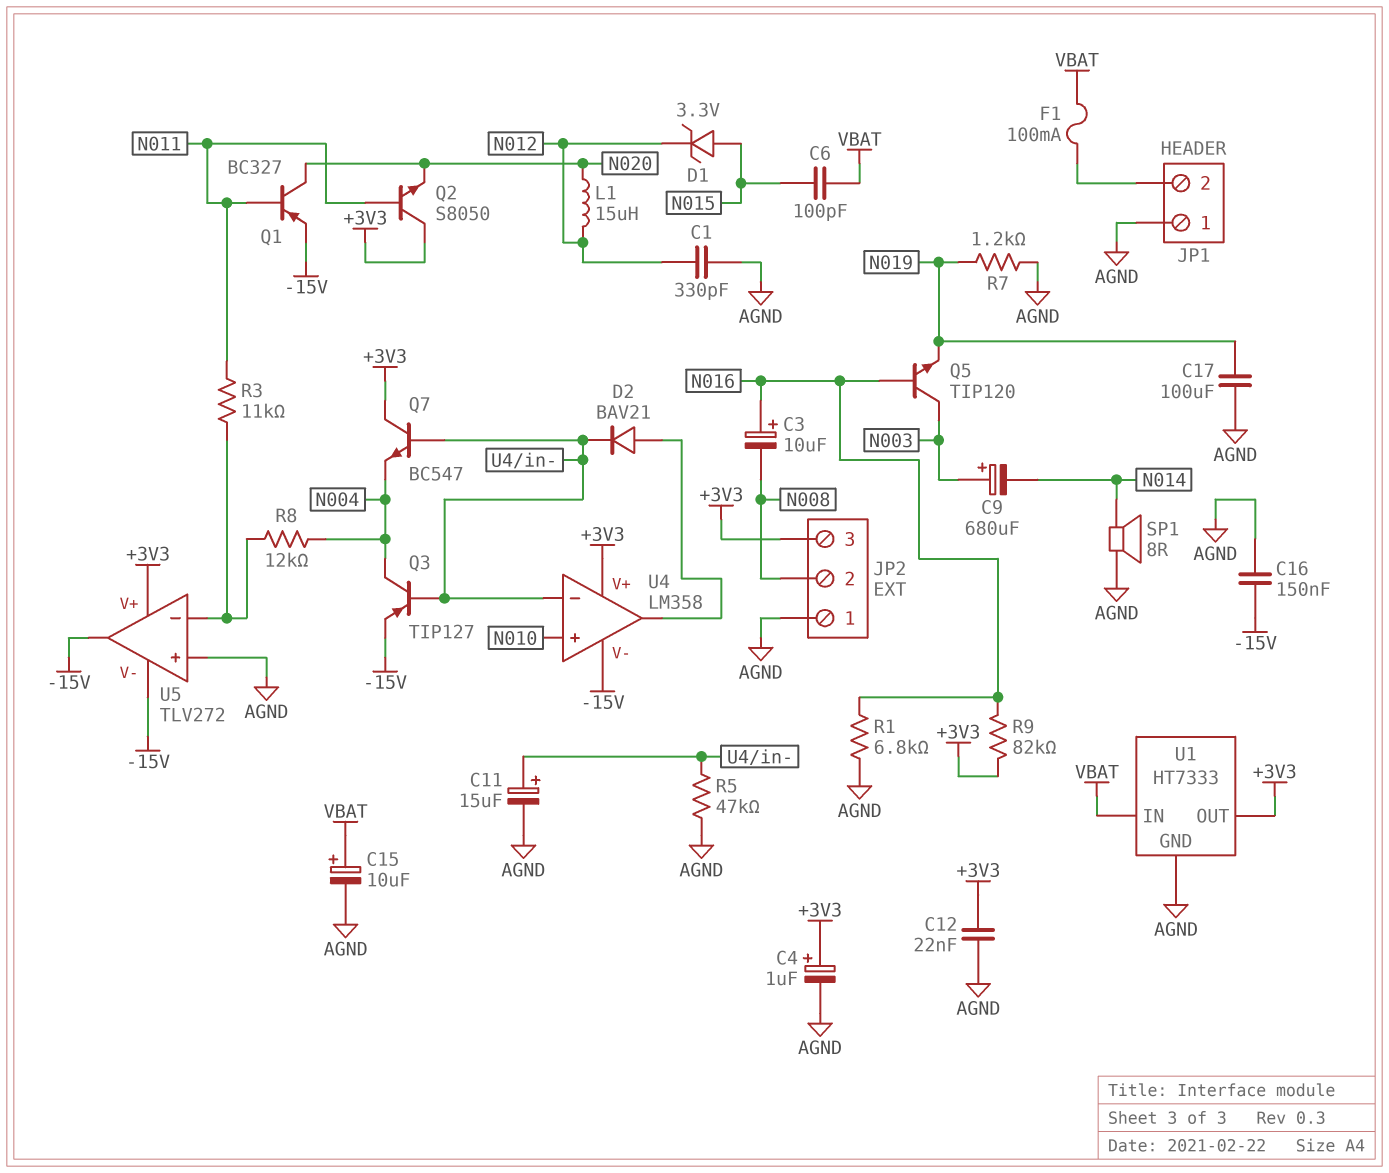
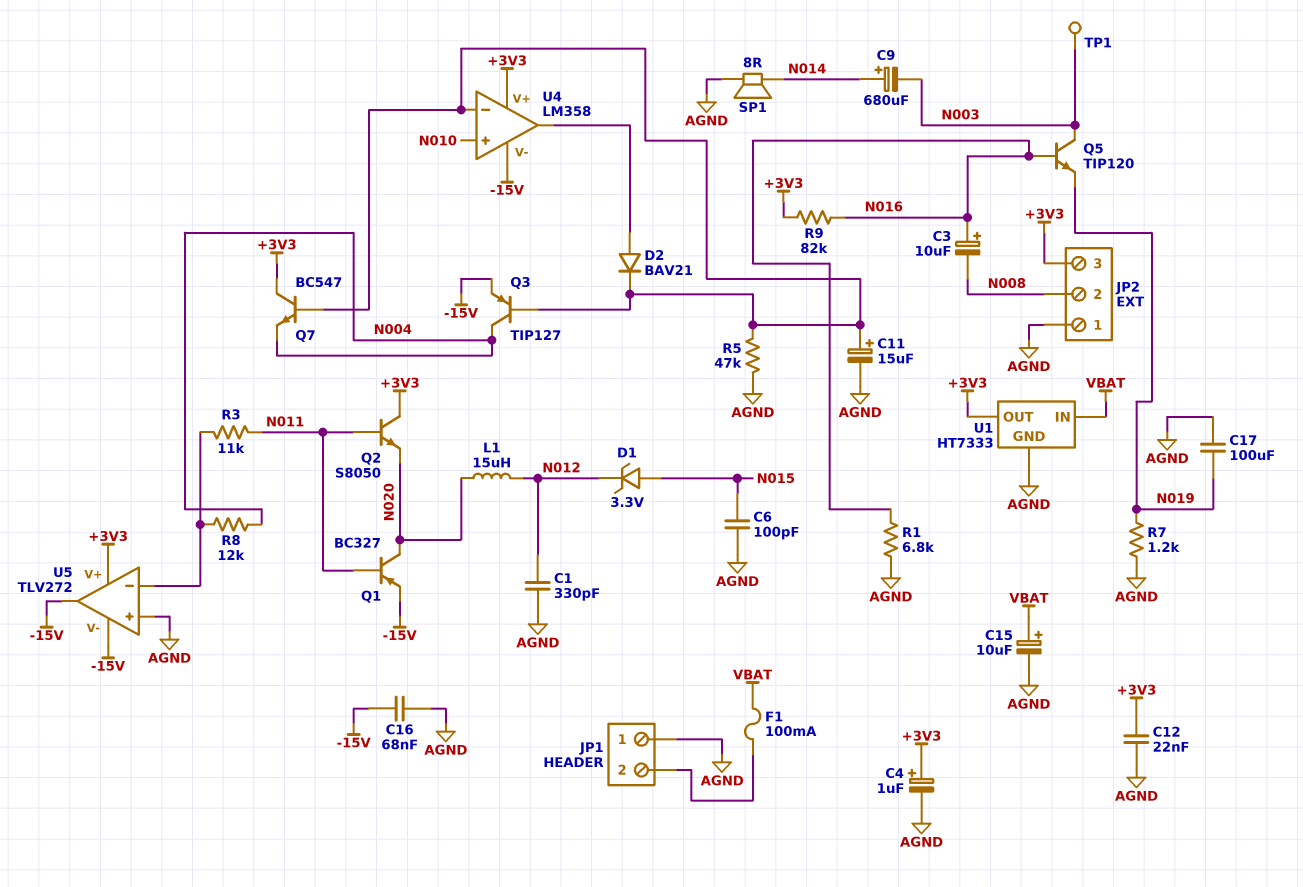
C6: 100pF (N015, VBAT) -> 100pF (AGND, N015)
C9: 680uF (plus N003, minus N014) -> 680uF (plus N014, minus N003)
C16: 150nF (-15V, AGND) -> 68nF (-15V, AGND)
TP1: none -> test point (N003)

